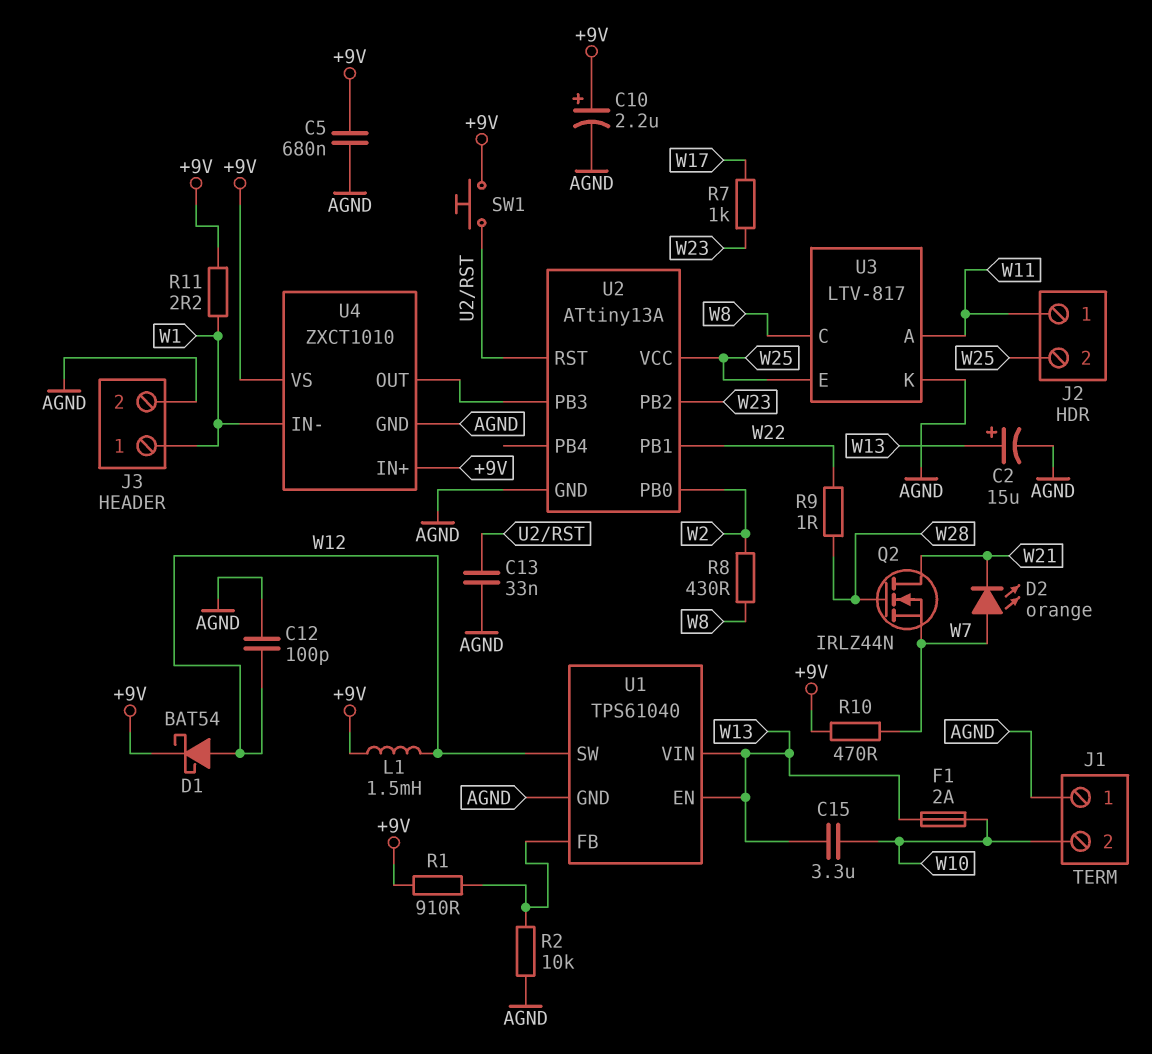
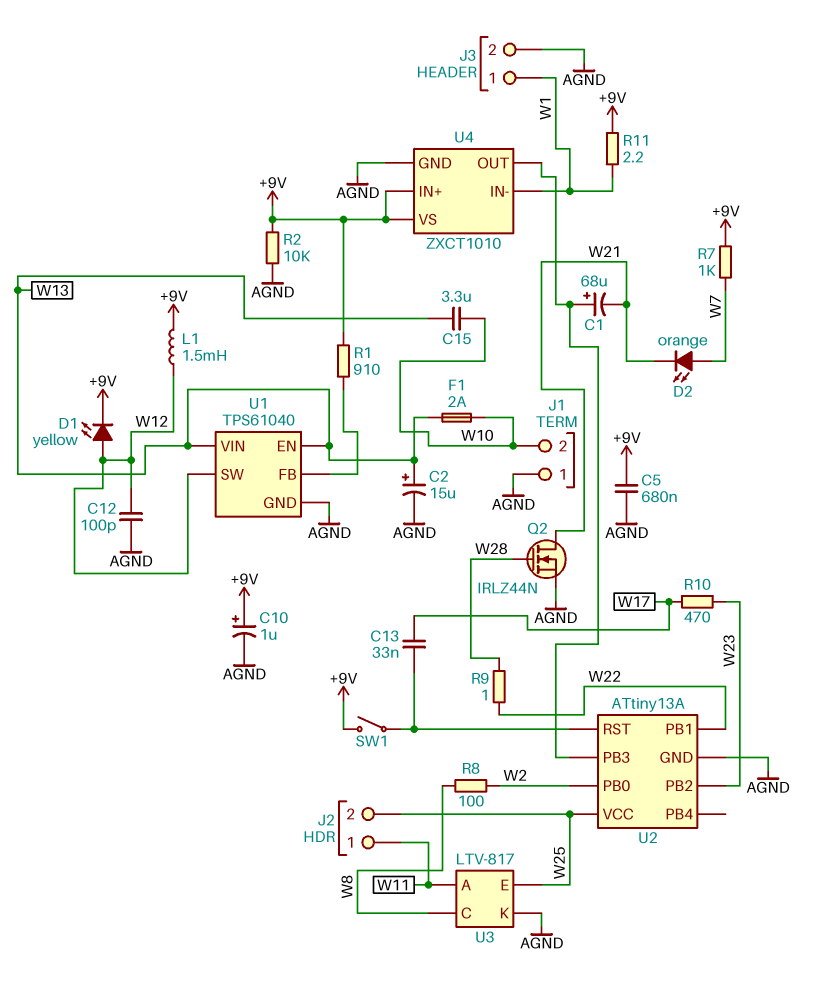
C1: none -> 68uF (plus U2/PB3, minus W21)
C10: 2.2uF (plus +9V, minus AGND) -> 1uF (plus +9V, minus AGND)
C13: 33nF (AGND, U2/RST) -> 33nF (U2/RST, W17)
D1: schottky BAT54 (A W12, K +9V) -> LED yellow (A W12, K +9V)
Q2: NMOS IRLZ44N (G W28, D W21, S W7) -> NMOS IRLZ44N (G W28, D W21, S AGND)
R2: 10k (AGND, U1/FB) -> 10k (+9V, AGND)
R7: 1k (W17, W23) -> 1k (+9V, W7)
R8: 430 (W2, W8) -> 100 (W2, W8)
R10: 470 (+9V, W7) -> 470 (W17, W23)
SW1: button (+9V, U2/RST) -> switch (+9V, U2/RST)

